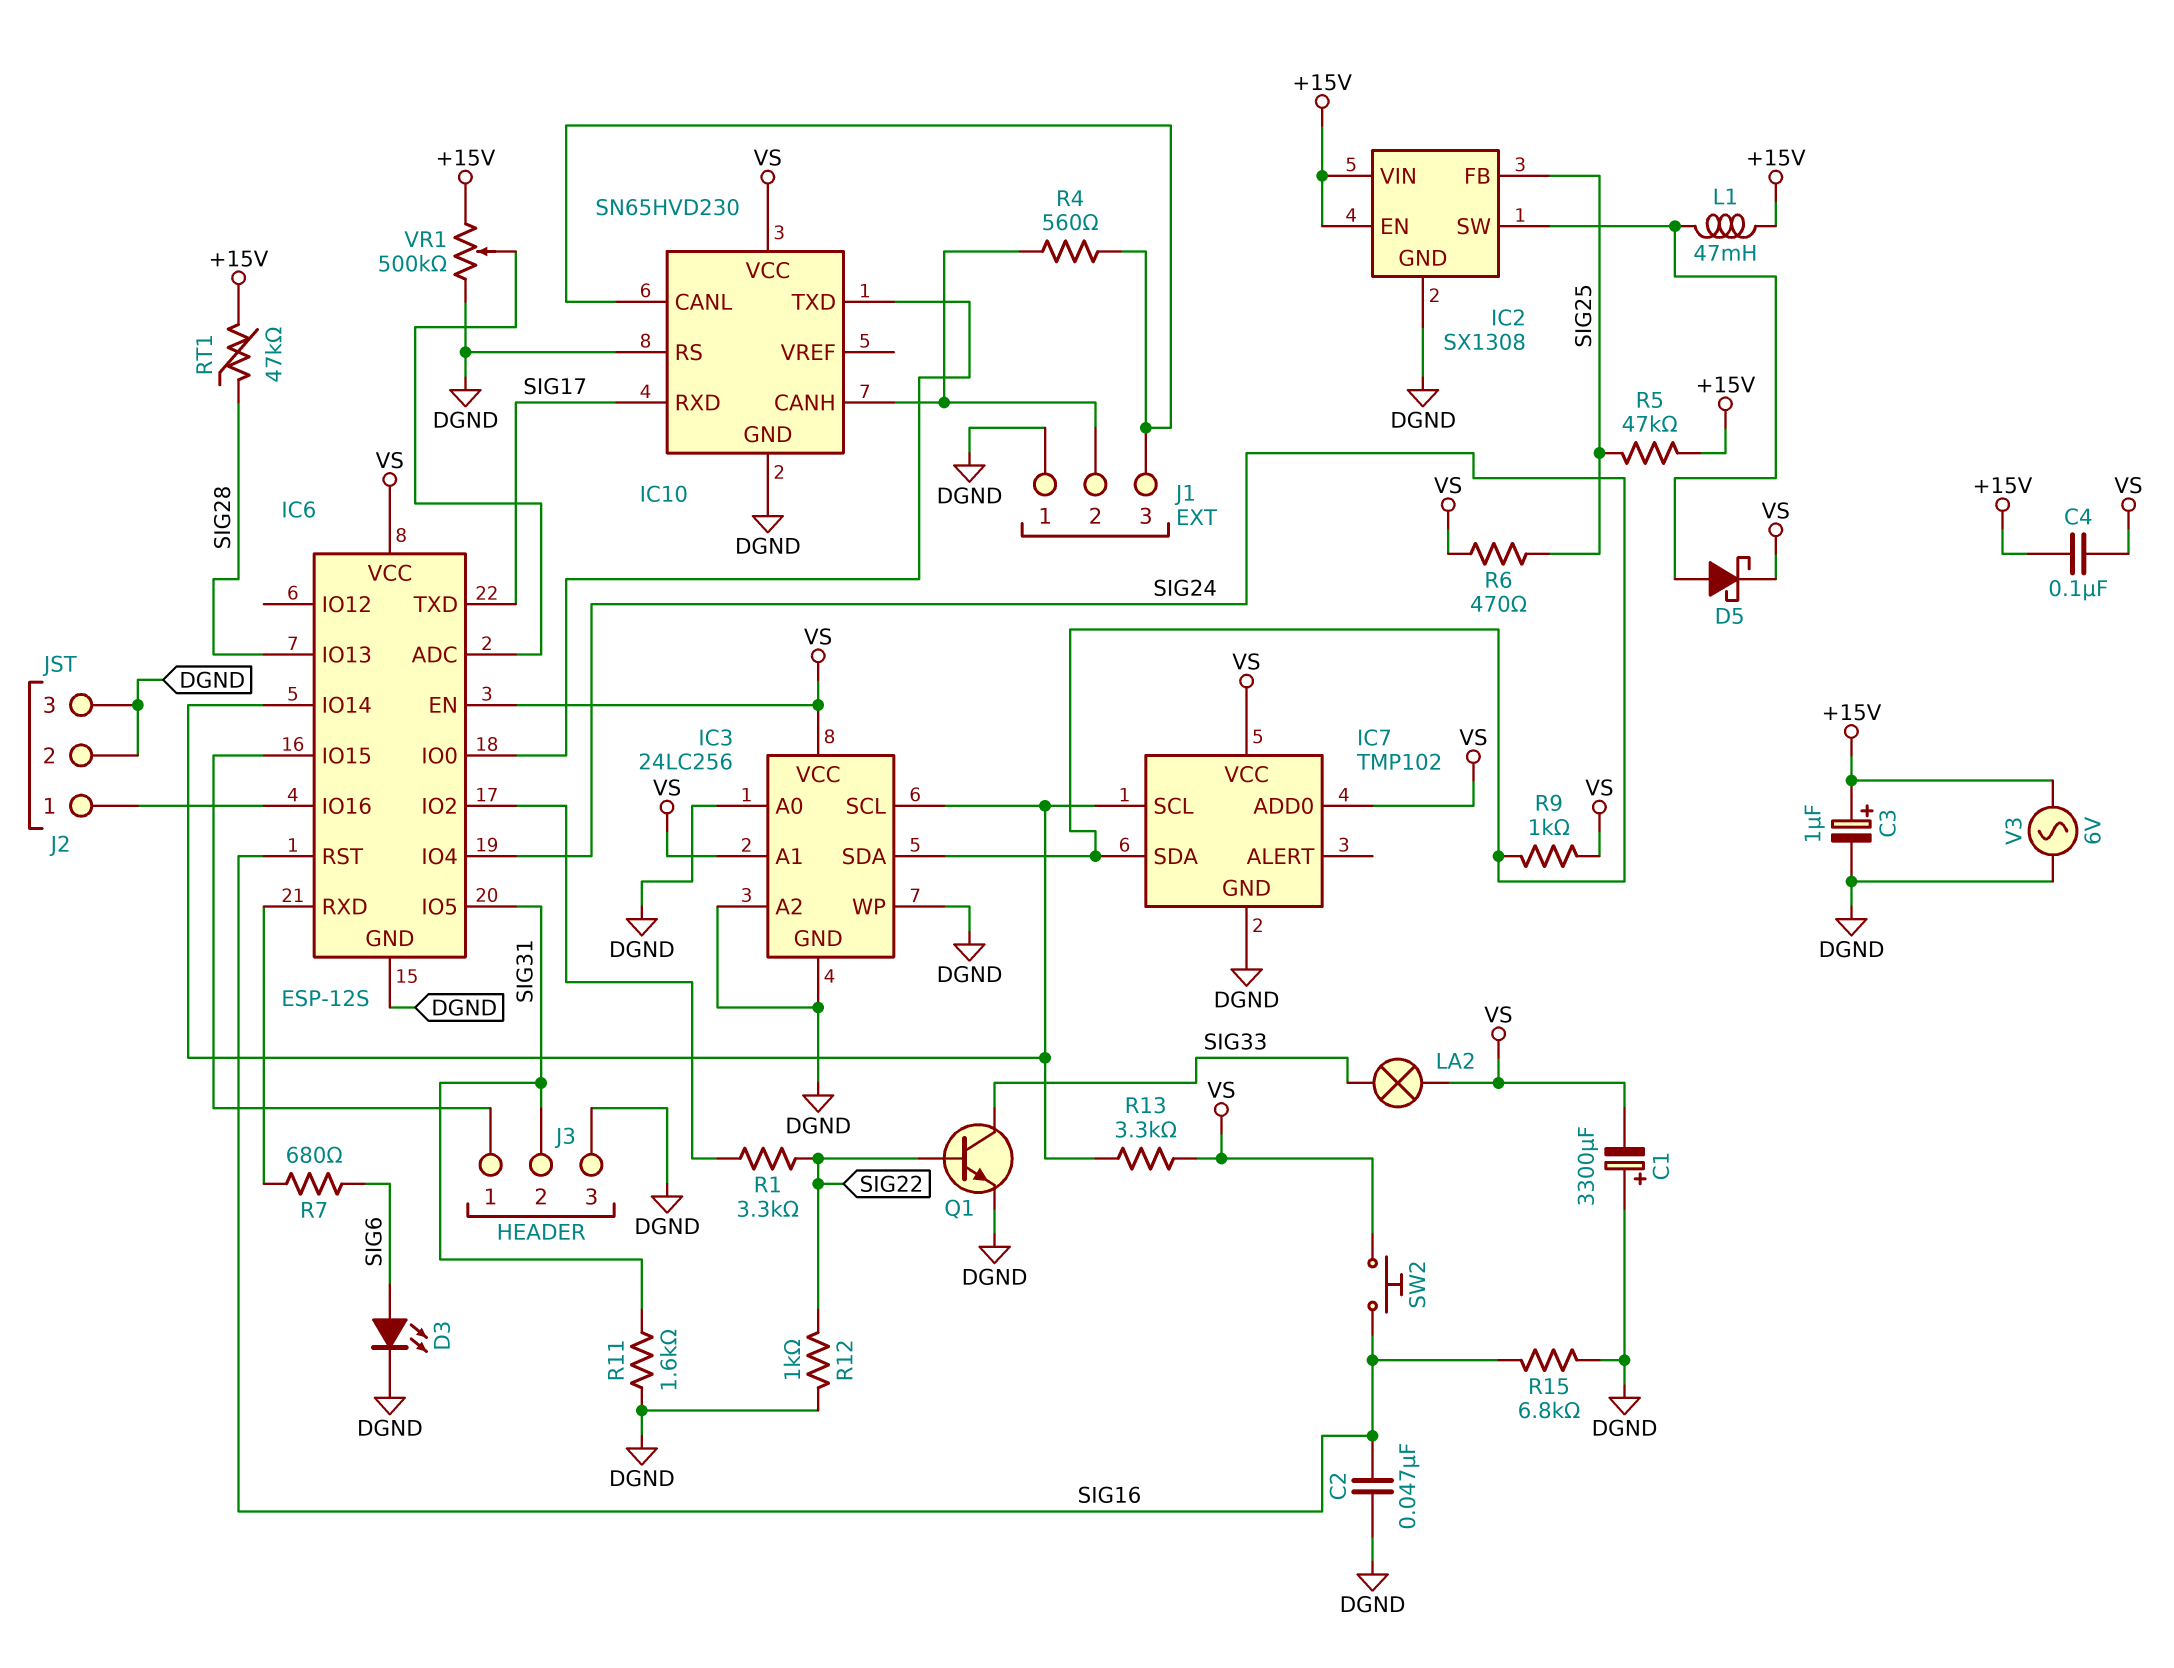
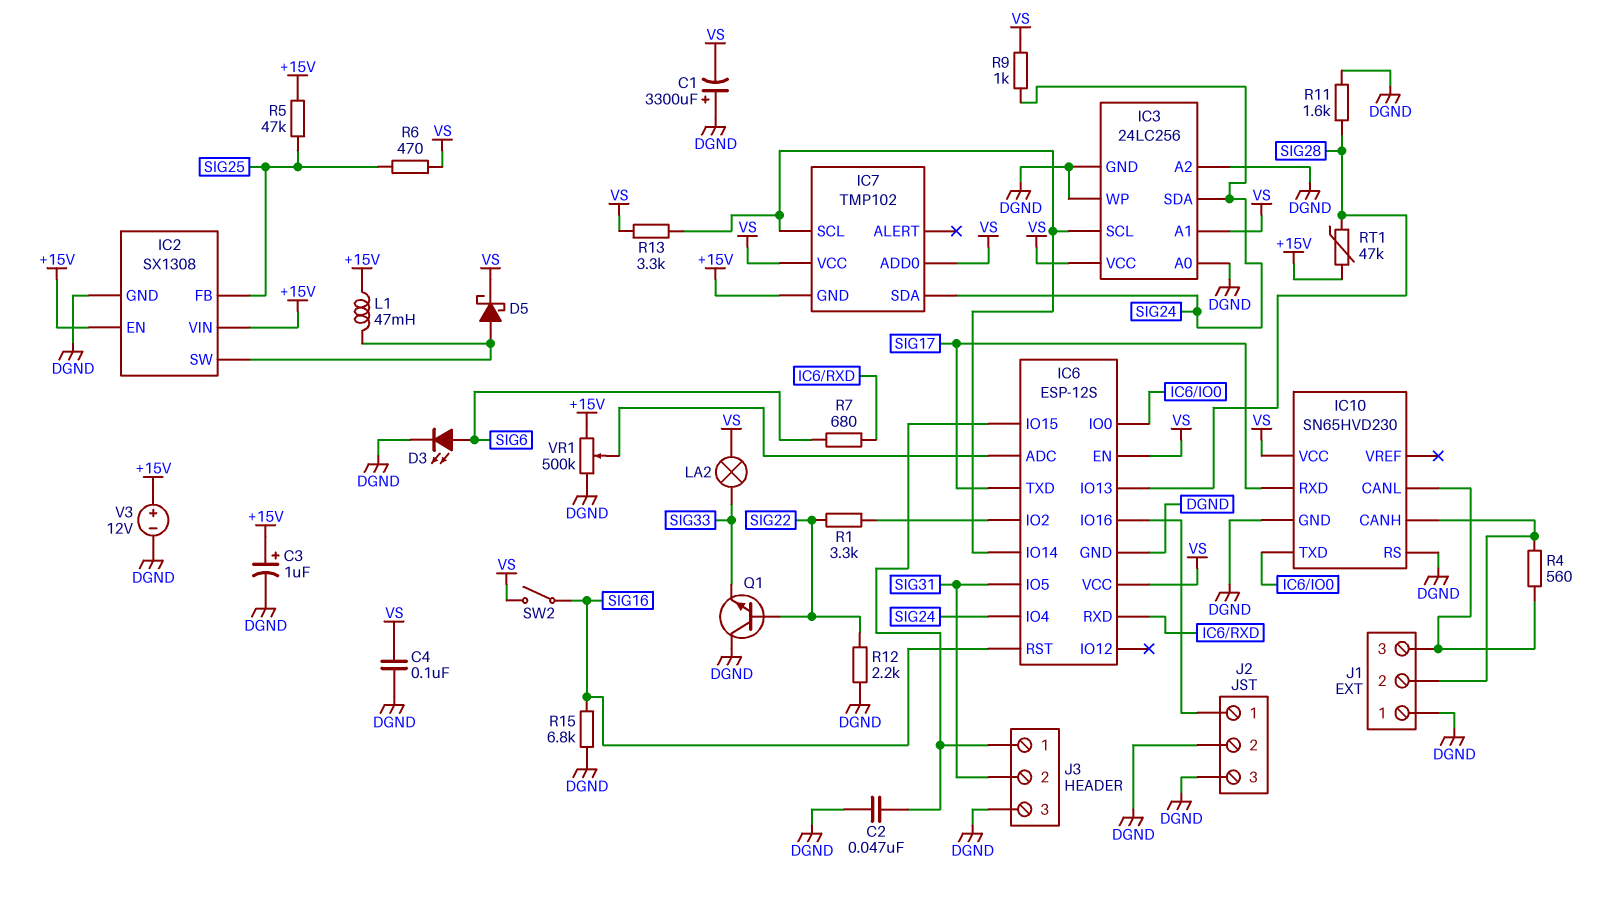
C2: 47nF (DGND, SIG16) -> 47nF (DGND, IC6/IO15)
C4: 100nF (+15V, VS) -> 100nF (DGND, VS)
IC7 pin GND: DGND -> +15V
Q1: NPN (B SIG22, C SIG33, E DGND) -> NPN (B SIG22, C DGND, E SIG33)
R11: 1.6k (DGND, SIG31) -> 1.6k (DGND, SIG28)
R12: 1k (DGND, SIG22) -> 2.2k (DGND, SIG22)
SW2: button (SIG16, VS) -> switch (SIG16, VS)
V3: AC 6V (+15V, DGND) -> 12V (plus +15V, minus DGND)

